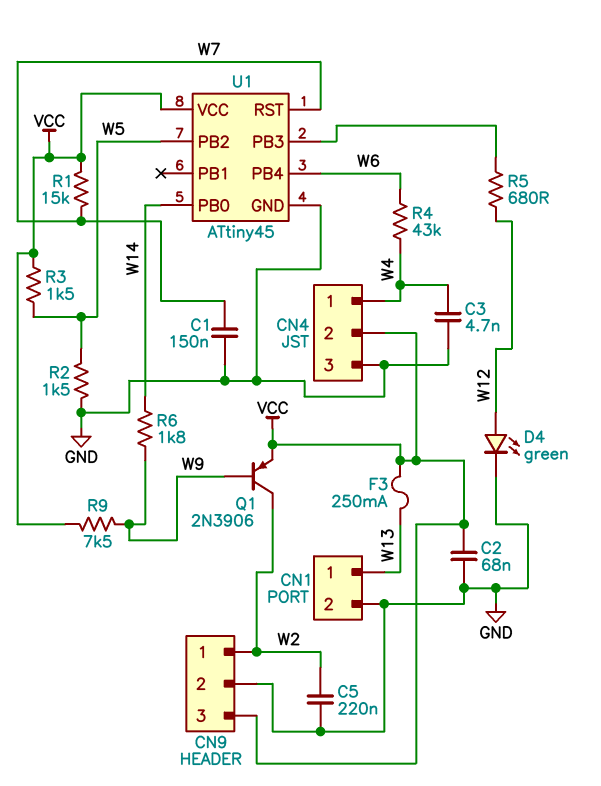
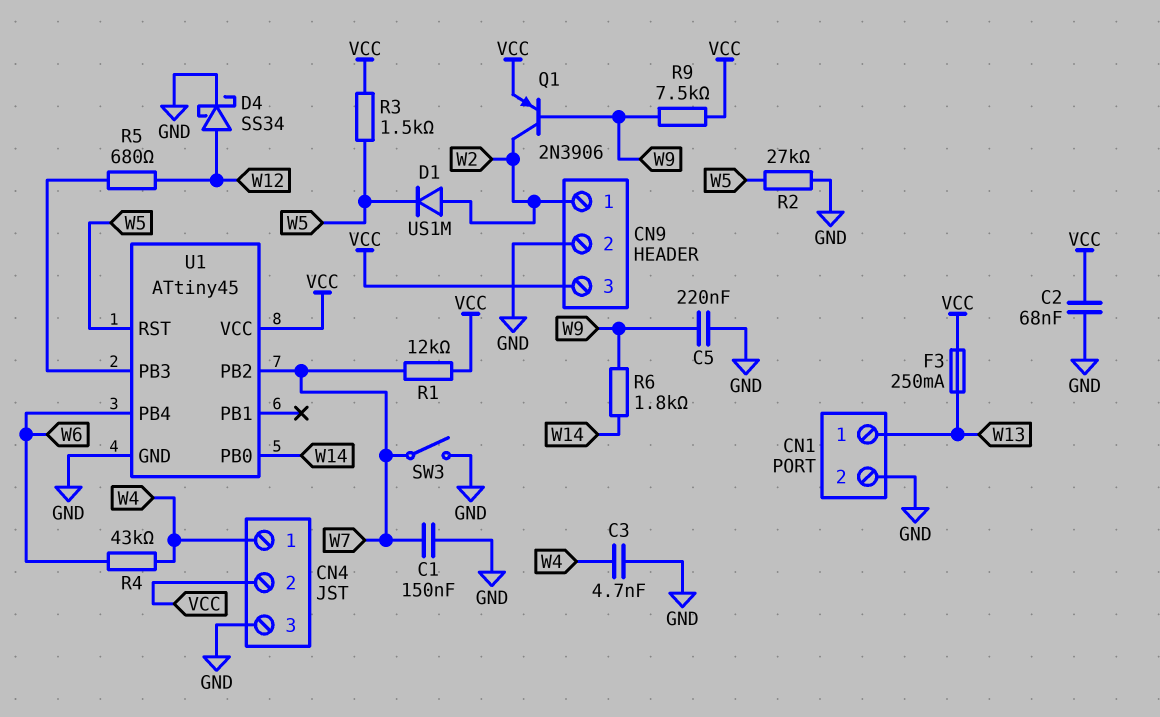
C5: 220nF (GND, W2) -> 220nF (GND, W9)
D1: none -> diode US1M (A W2, K W5)
D4: LED green (A W12, K GND) -> schottky SS34 (A W12, K GND)
R1: 15k (VCC, W7) -> 12k (VCC, W7)
R2: 1.5k (GND, W5) -> 27k (GND, W5)
SW3: none -> switch (GND, W7)
U1 pin PB2: W5 -> W7
U1 pin RST: W7 -> W5

